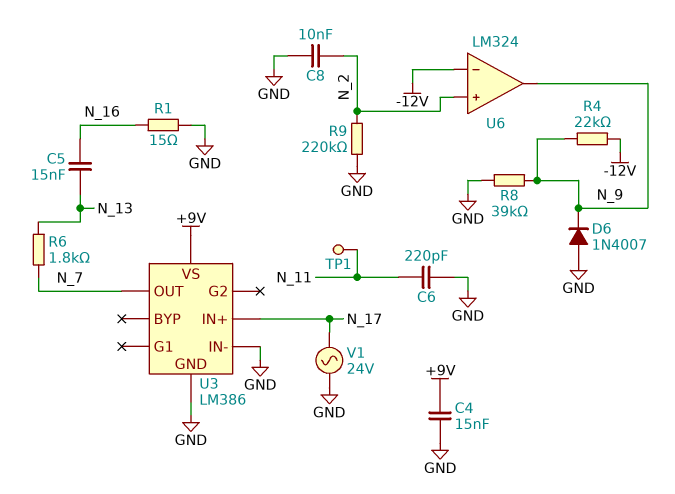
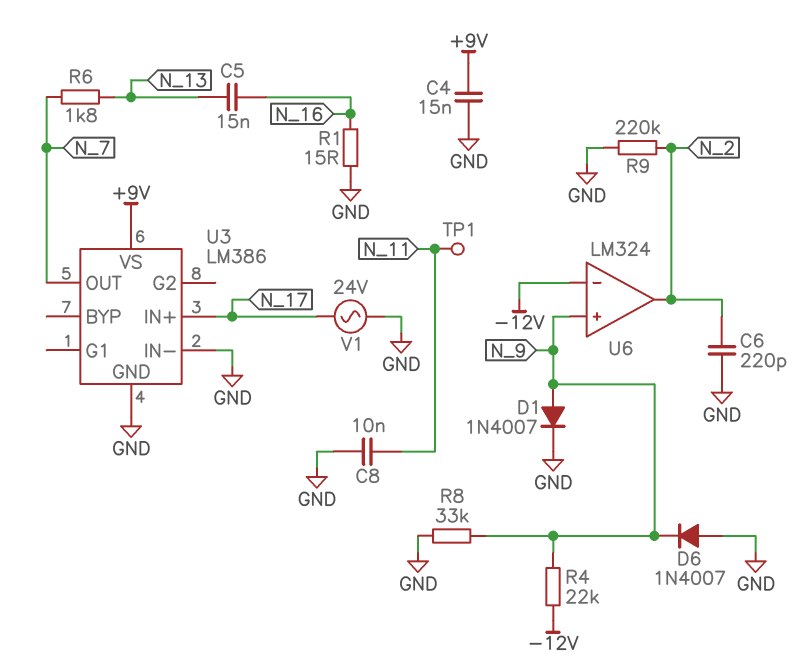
C6: 220pF (GND, N_11) -> 220pF (GND, N_2)
C8: 10nF (GND, N_2) -> 10nF (GND, N_11)
D1: none -> diode 1N4007 (A N_9, K GND)
R8: 39k (GND, N_9) -> 33k (GND, N_9)
U6 pin in+: N_2 -> N_9
U6 pin out: N_9 -> N_2

